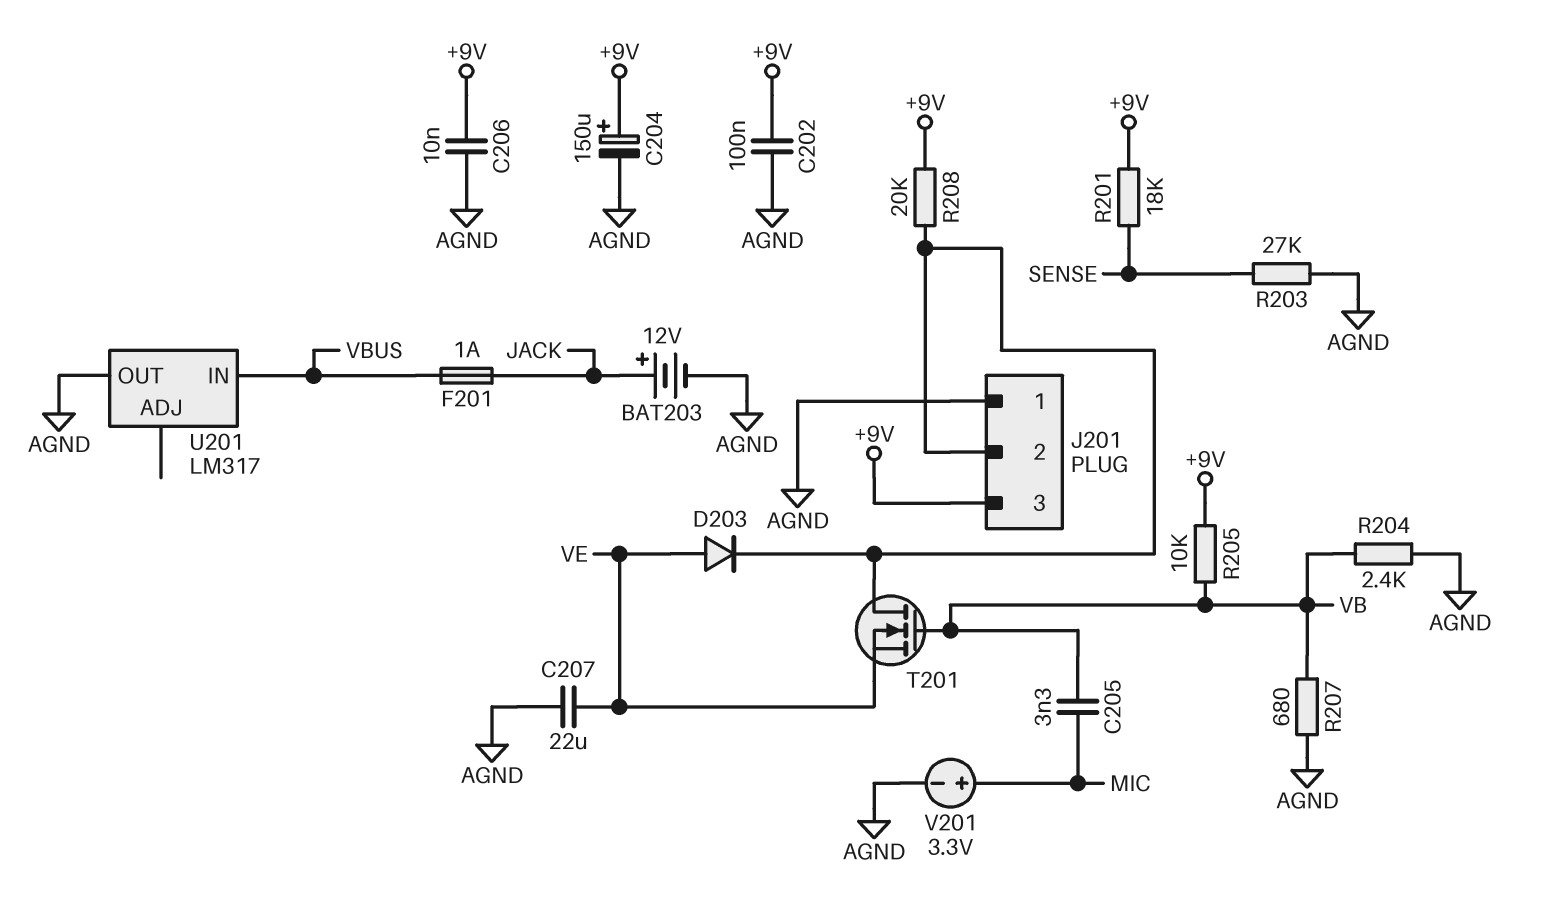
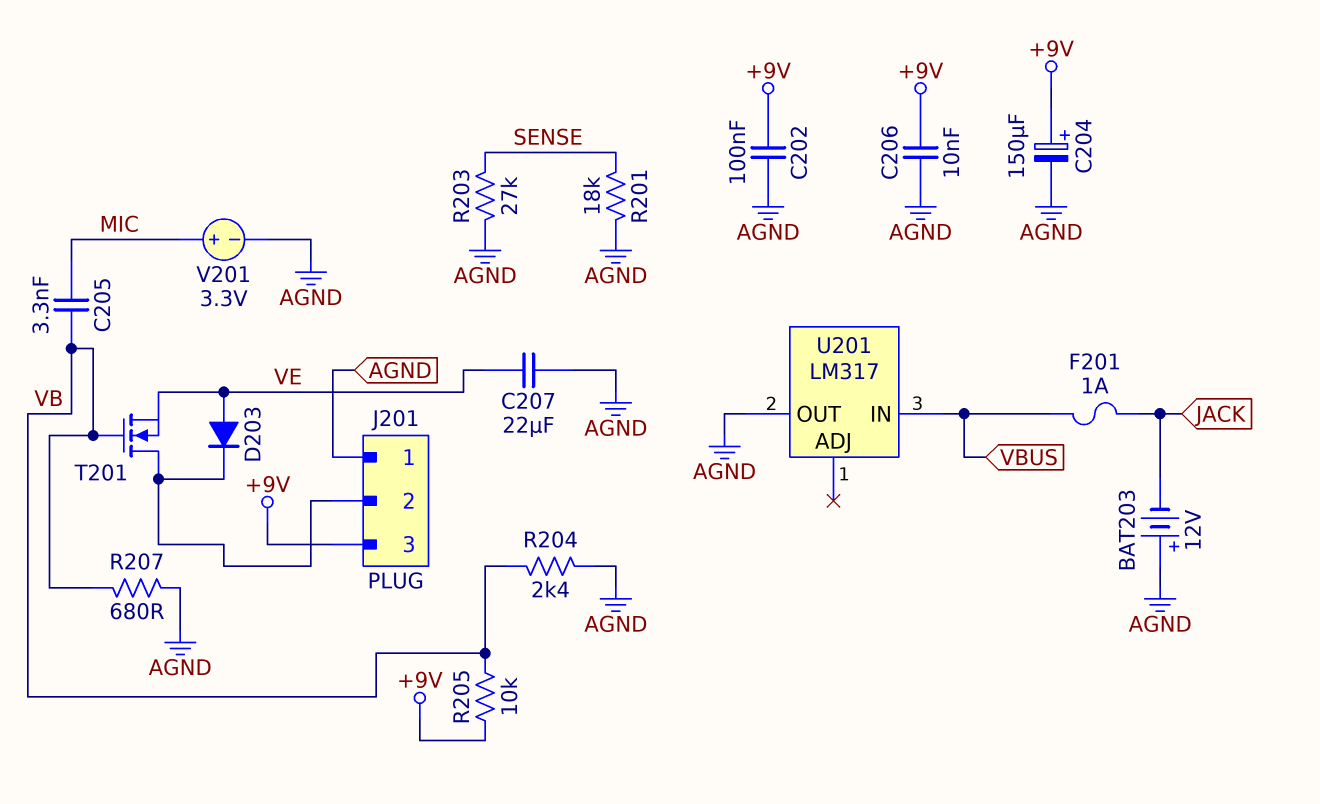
BAT203: 12V (plus JACK, minus AGND) -> 12V (plus AGND, minus JACK)
R201: 18k (+9V, SENSE) -> 18k (AGND, SENSE)
R208: 20k (+9V, J201/2) -> none

